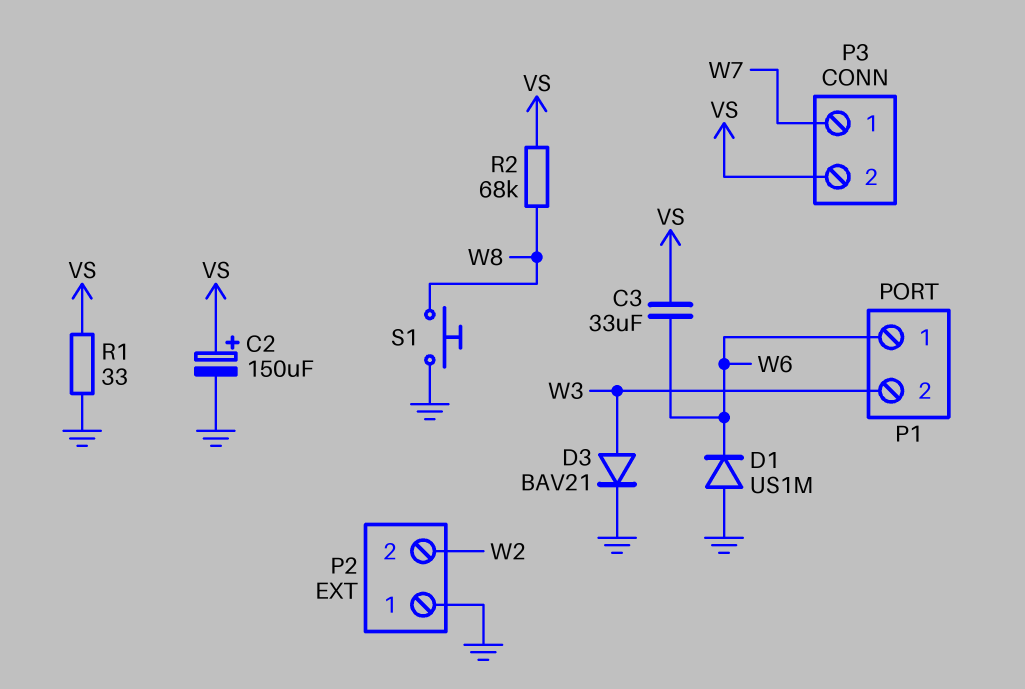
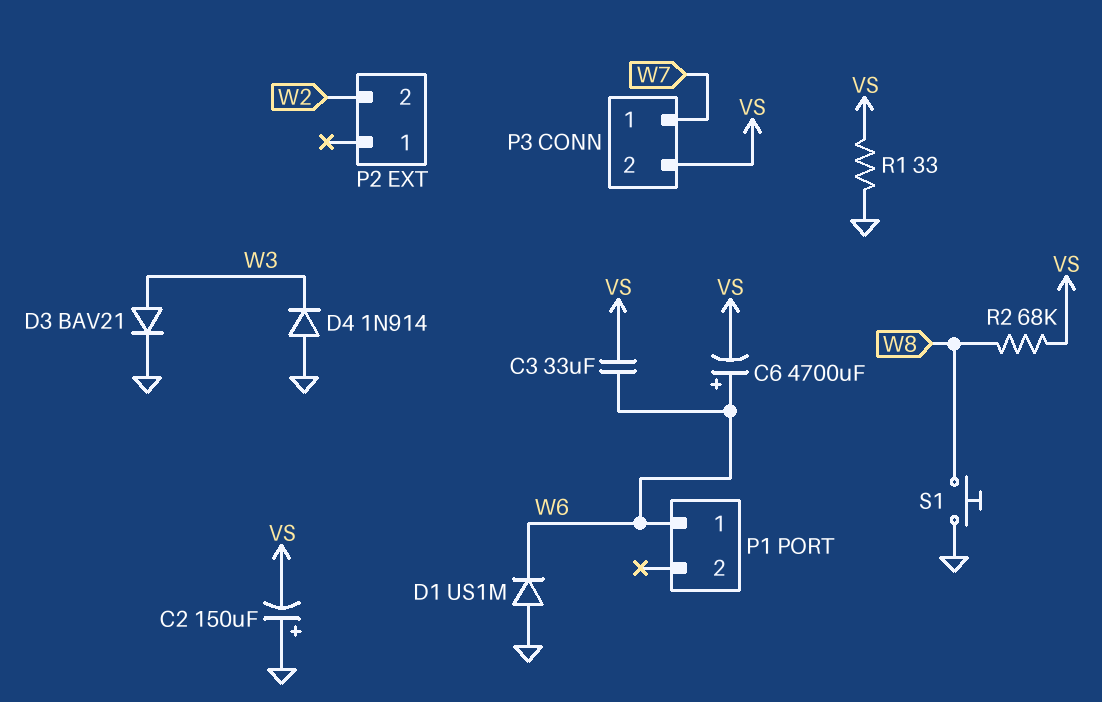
C2: 150uF (plus VS, minus GND) -> 150uF (plus GND, minus VS)
C6: none -> 4700uF (plus W6, minus VS)
D4: none -> diode 1N914 (A GND, K W3)
P1 pin 2: W3 -> none
P2 pin 1: GND -> none

